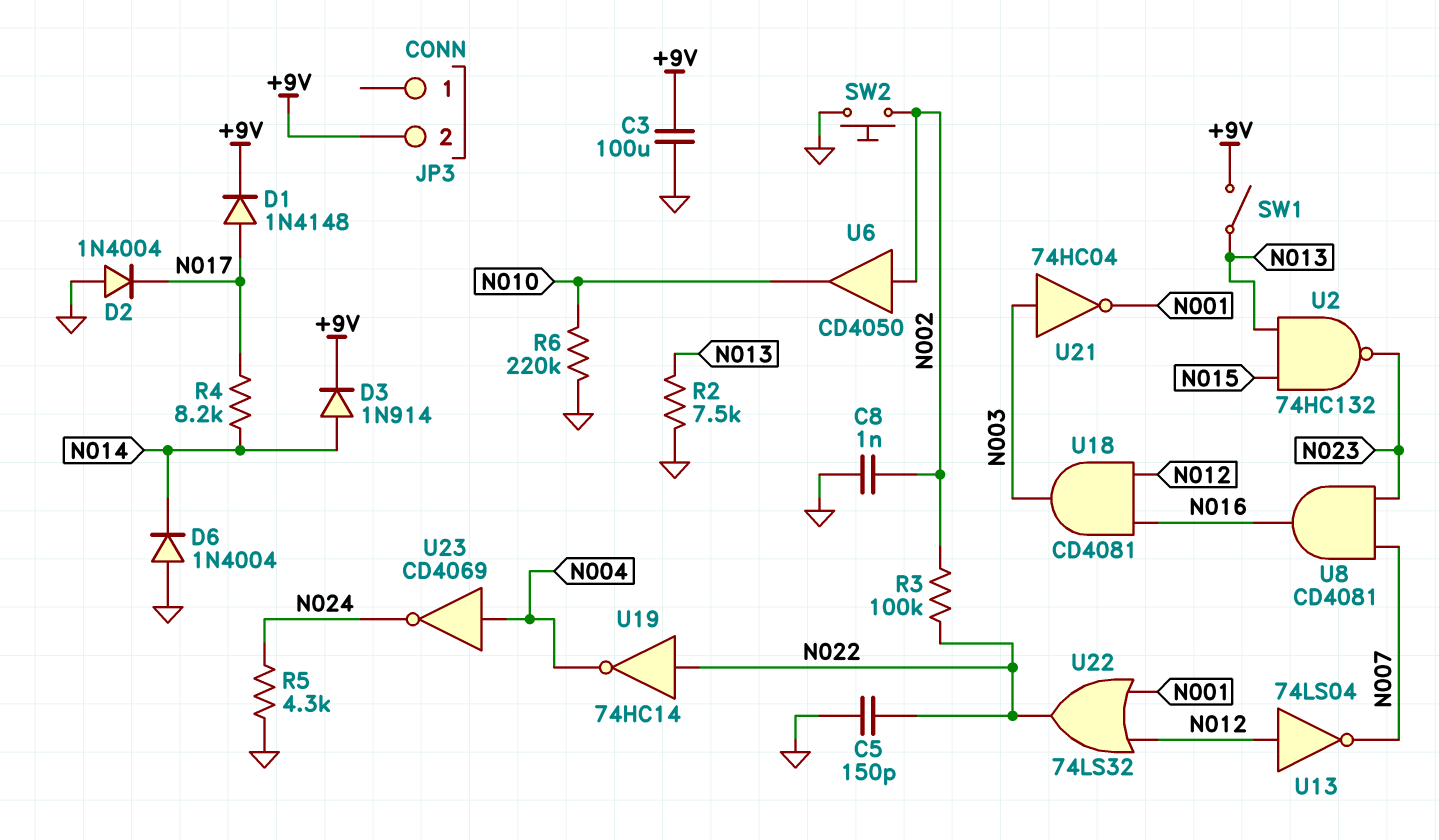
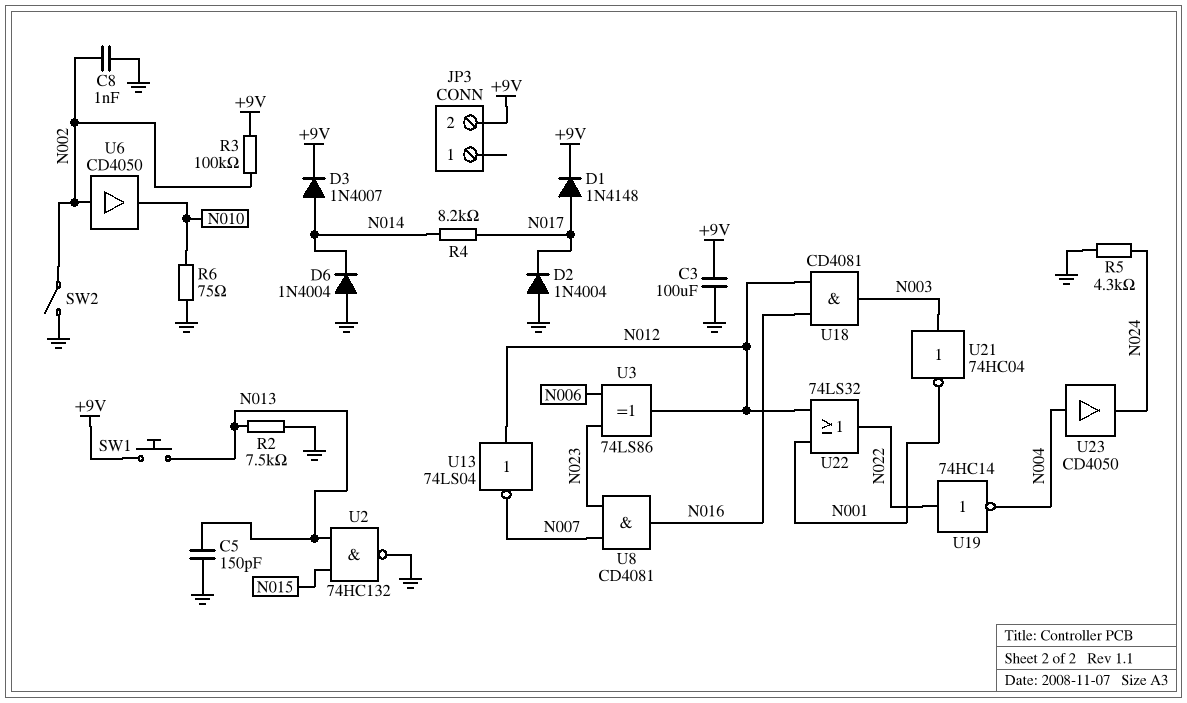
C5: 150pF (GND, N022) -> 150pF (GND, N013)
D3: diode 1N914 (A N014, K +9V) -> diode 1N4007 (A N014, K +9V)
R3: 100k (N002, N022) -> 100k (+9V, N002)
R6: 220k (GND, N010) -> 75 (GND, N010)
SW1: switch (+9V, N013) -> button (+9V, N013)
SW2: button (GND, N002) -> switch (GND, N002)
U2: NAND 74HC132 (in N013, in N015, out N023) -> NAND 74HC132 (in N013, in N015, out GND)
U3: none -> XOR 74LS86 (in N006, in N023, out N012)
U23: NOT CD4069 (in N004, out N024) -> buffer CD4050 (in N004, out N024)

